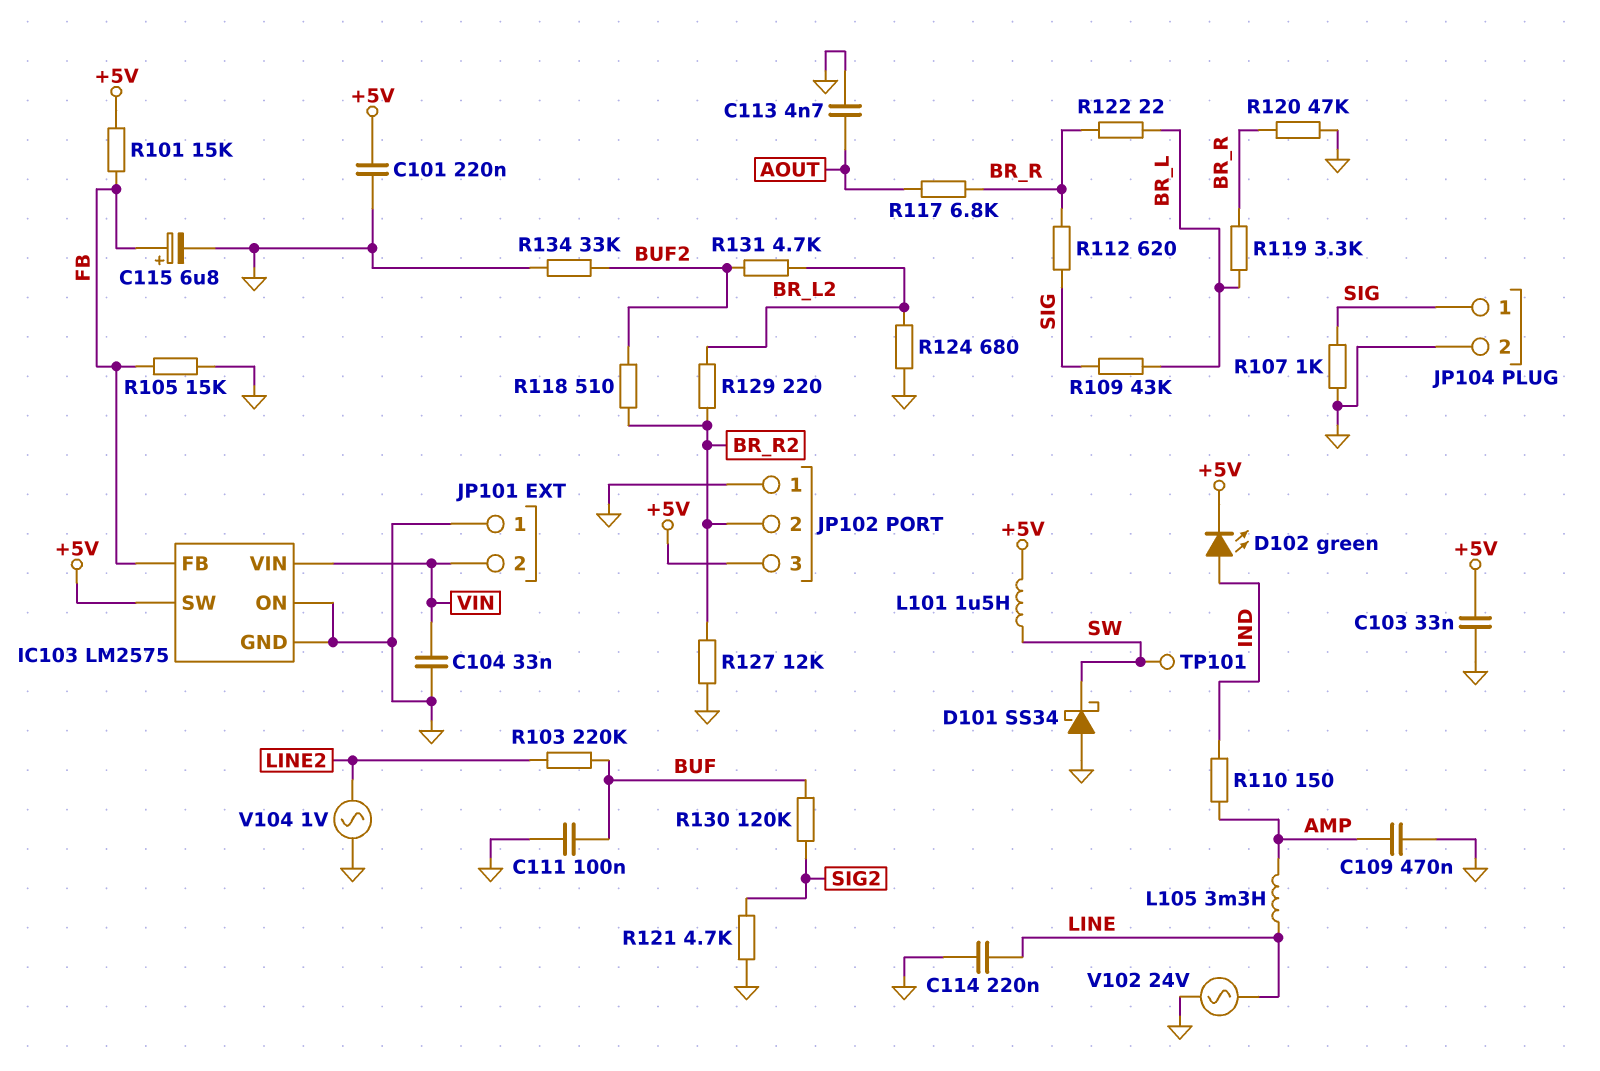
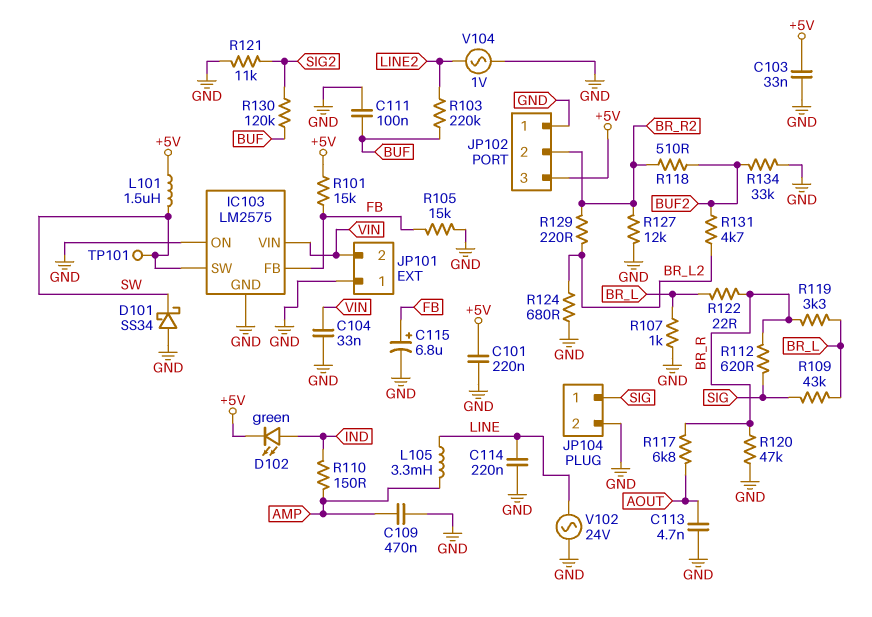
IC103 pin SW: +5V -> SW
R107: 1k (GND, SIG) -> 1k (BR_L, GND)
R121: 4.7k (GND, SIG2) -> 11k (GND, SIG2)

